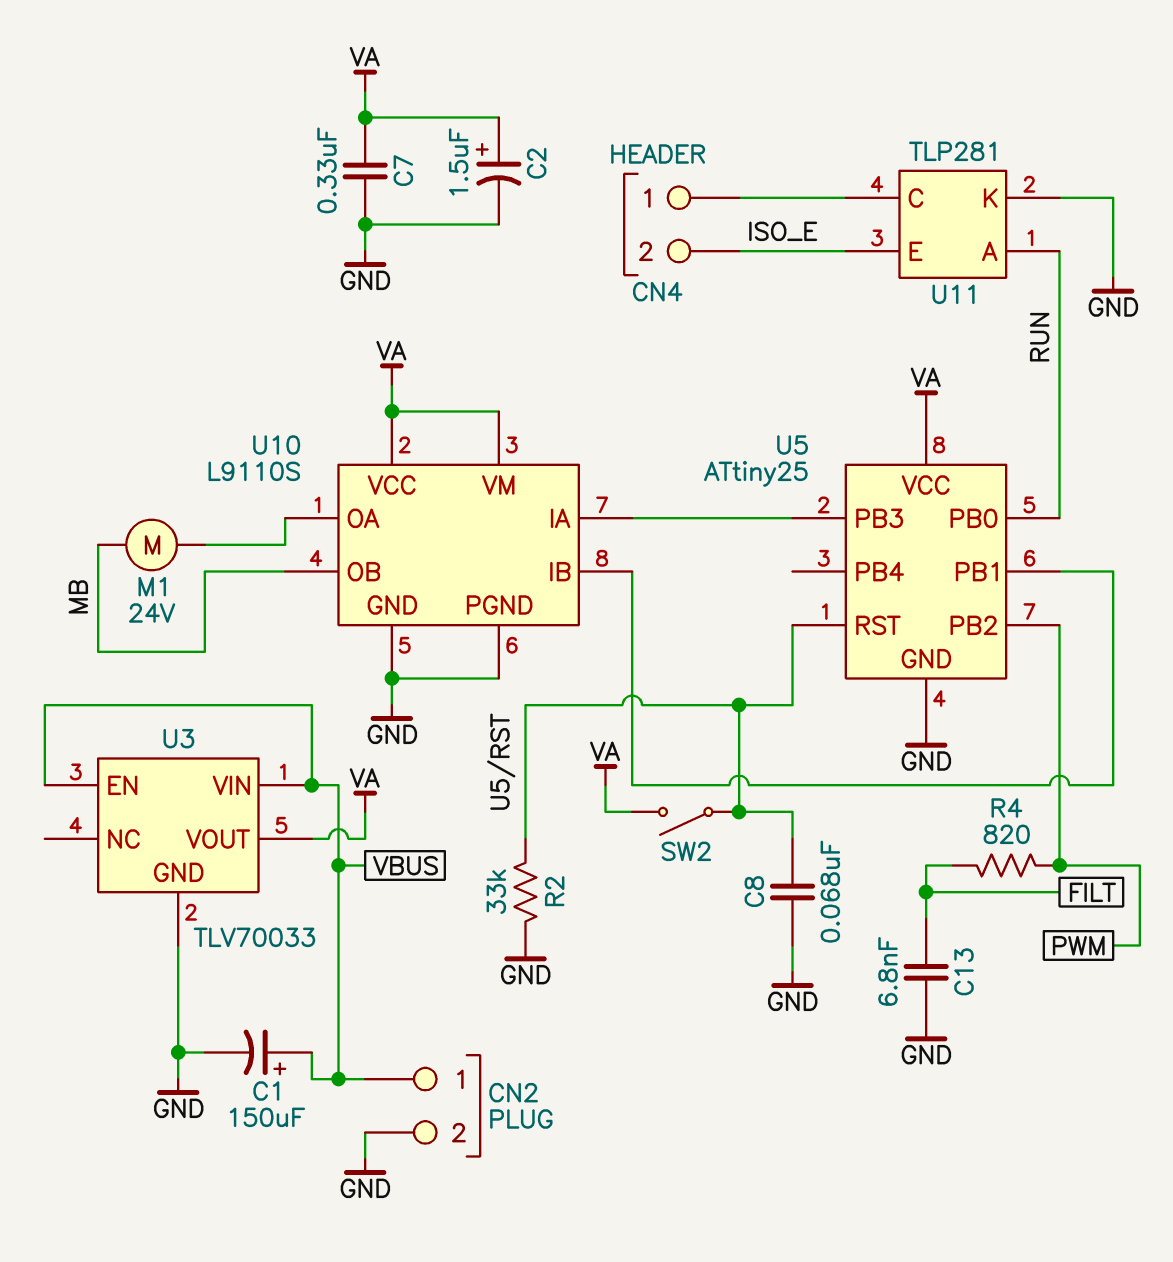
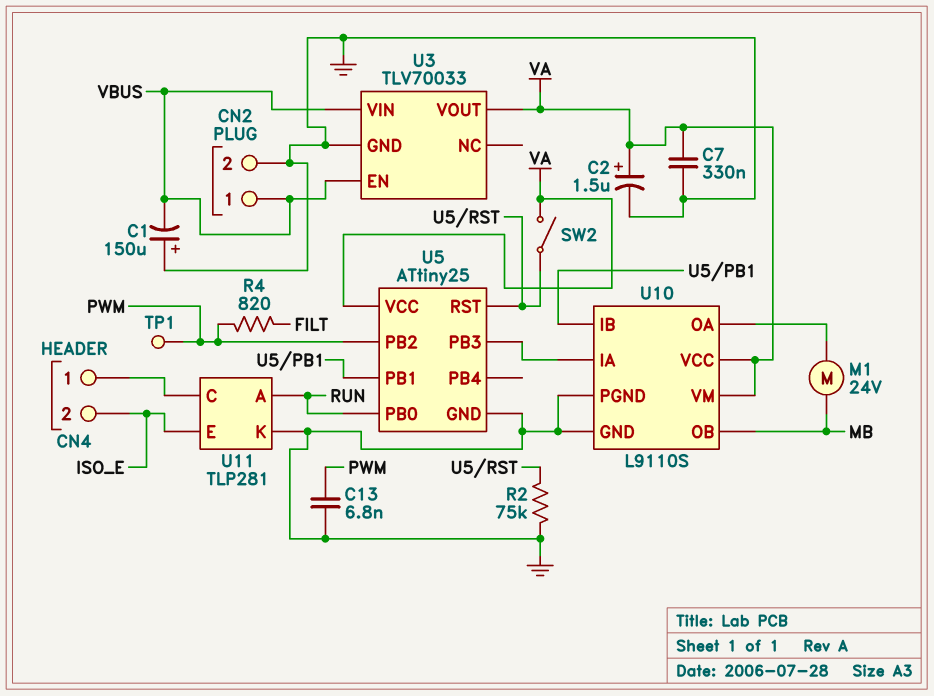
C1: 150uF (plus VBUS, minus GND) -> 150uF (plus GND, minus VBUS)
C8: 68nF (GND, U5/RST) -> none
C13: 6.8nF (FILT, GND) -> 6.8nF (GND, PWM)
R2: 33k (GND, U5/RST) -> 75k (GND, U5/RST)
TP1: none -> test point (PWM)

